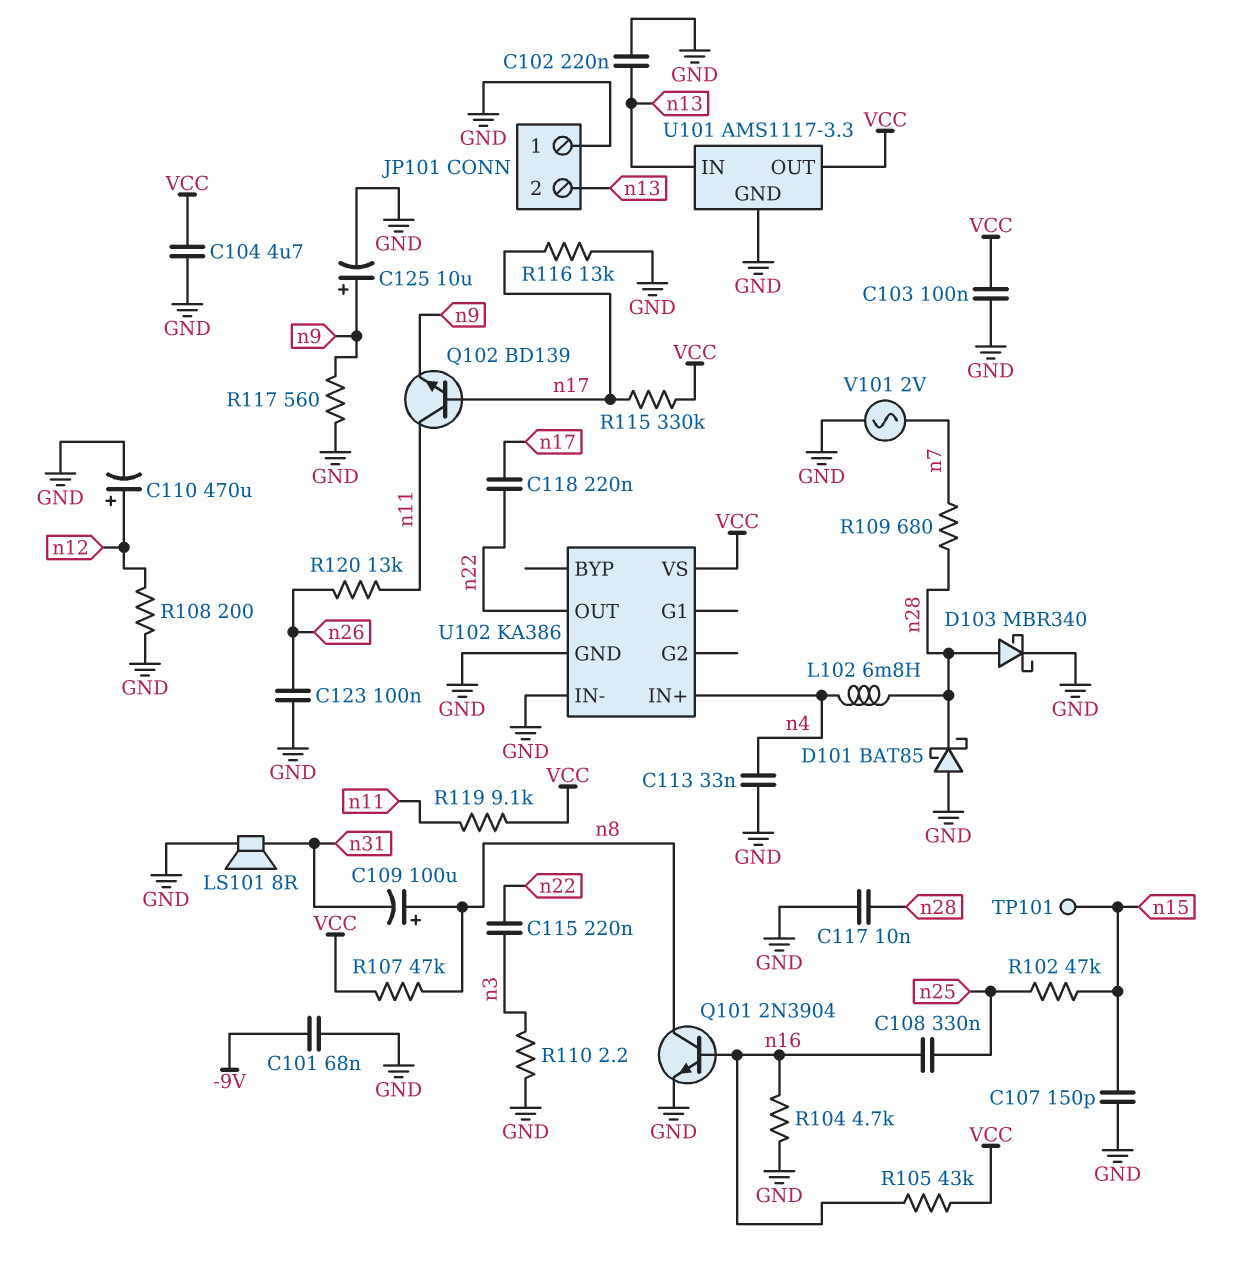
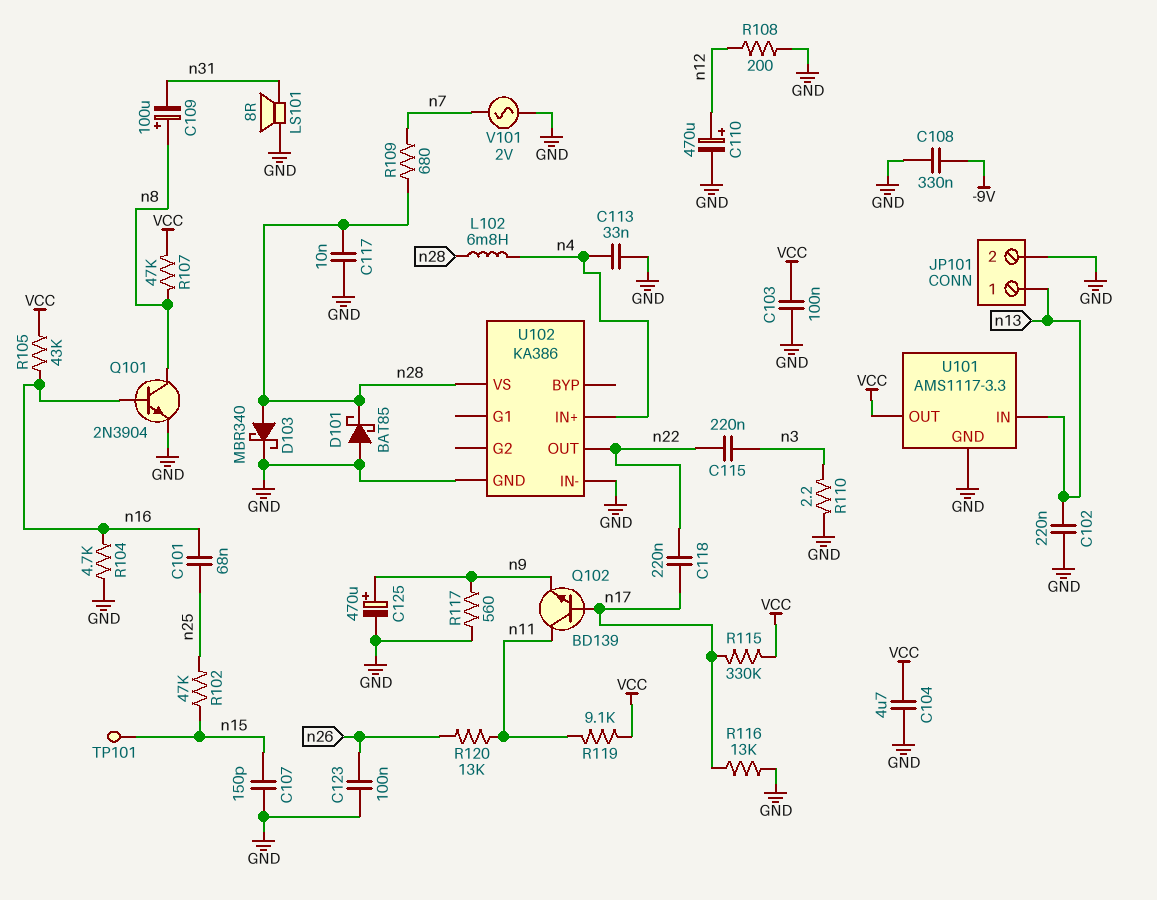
C101: 68nF (-9V, GND) -> 68nF (n16, n25)
C108: 330nF (n16, n25) -> 330nF (-9V, GND)
C125: 10uF (plus n9, minus GND) -> 470uF (plus n9, minus GND)
JP101 pin 1: GND -> n13
JP101 pin 2: n13 -> GND
U102 pin VS: VCC -> n28

